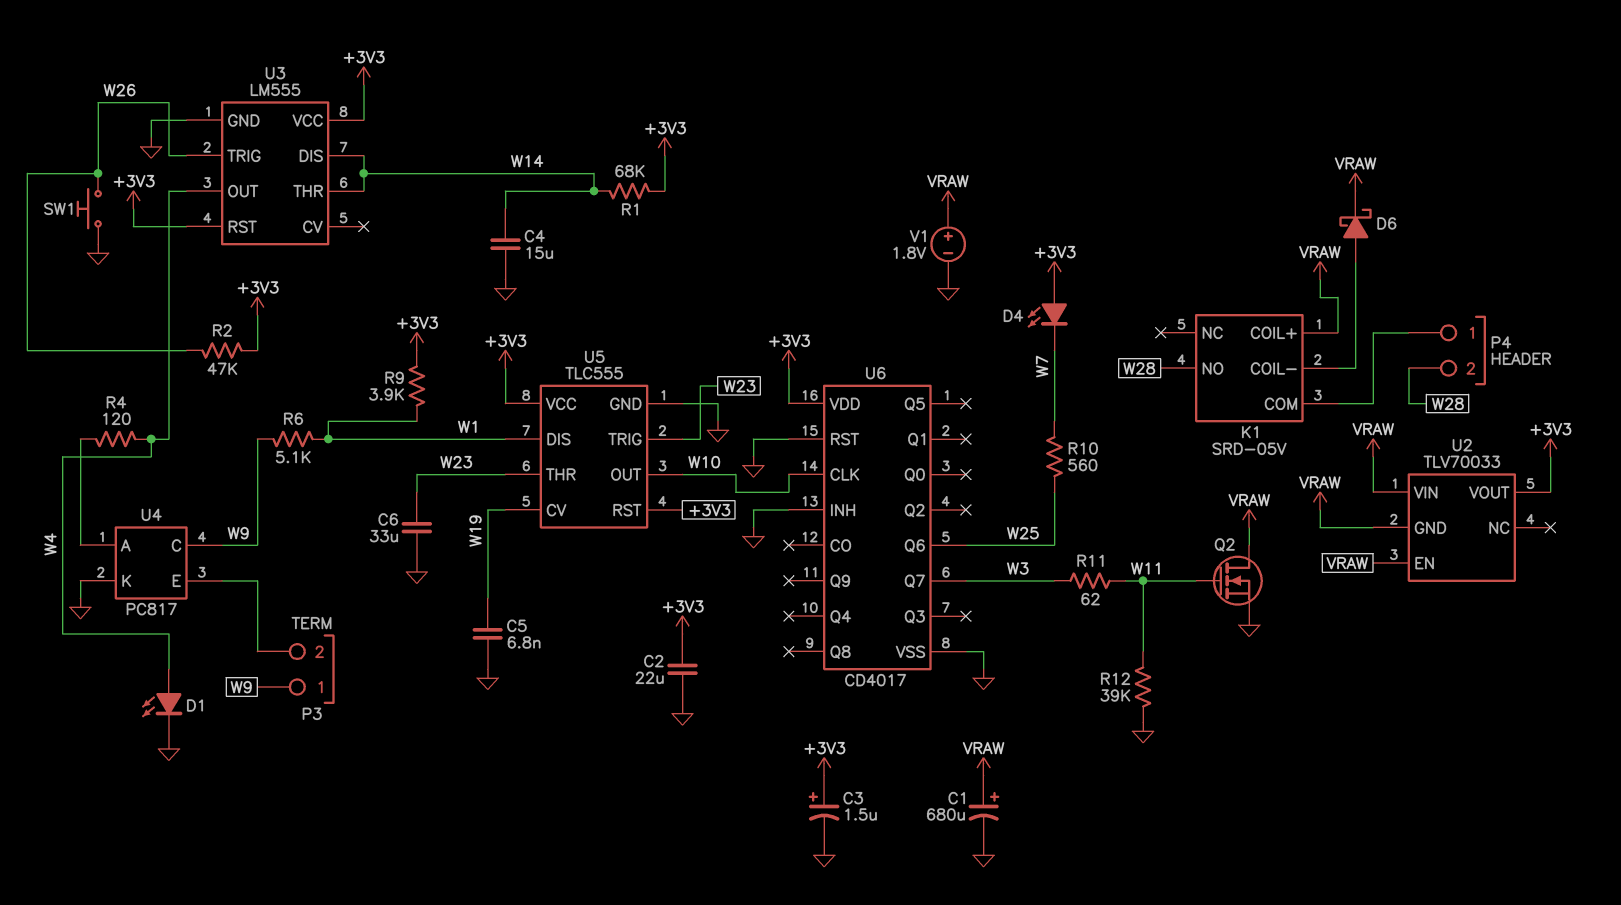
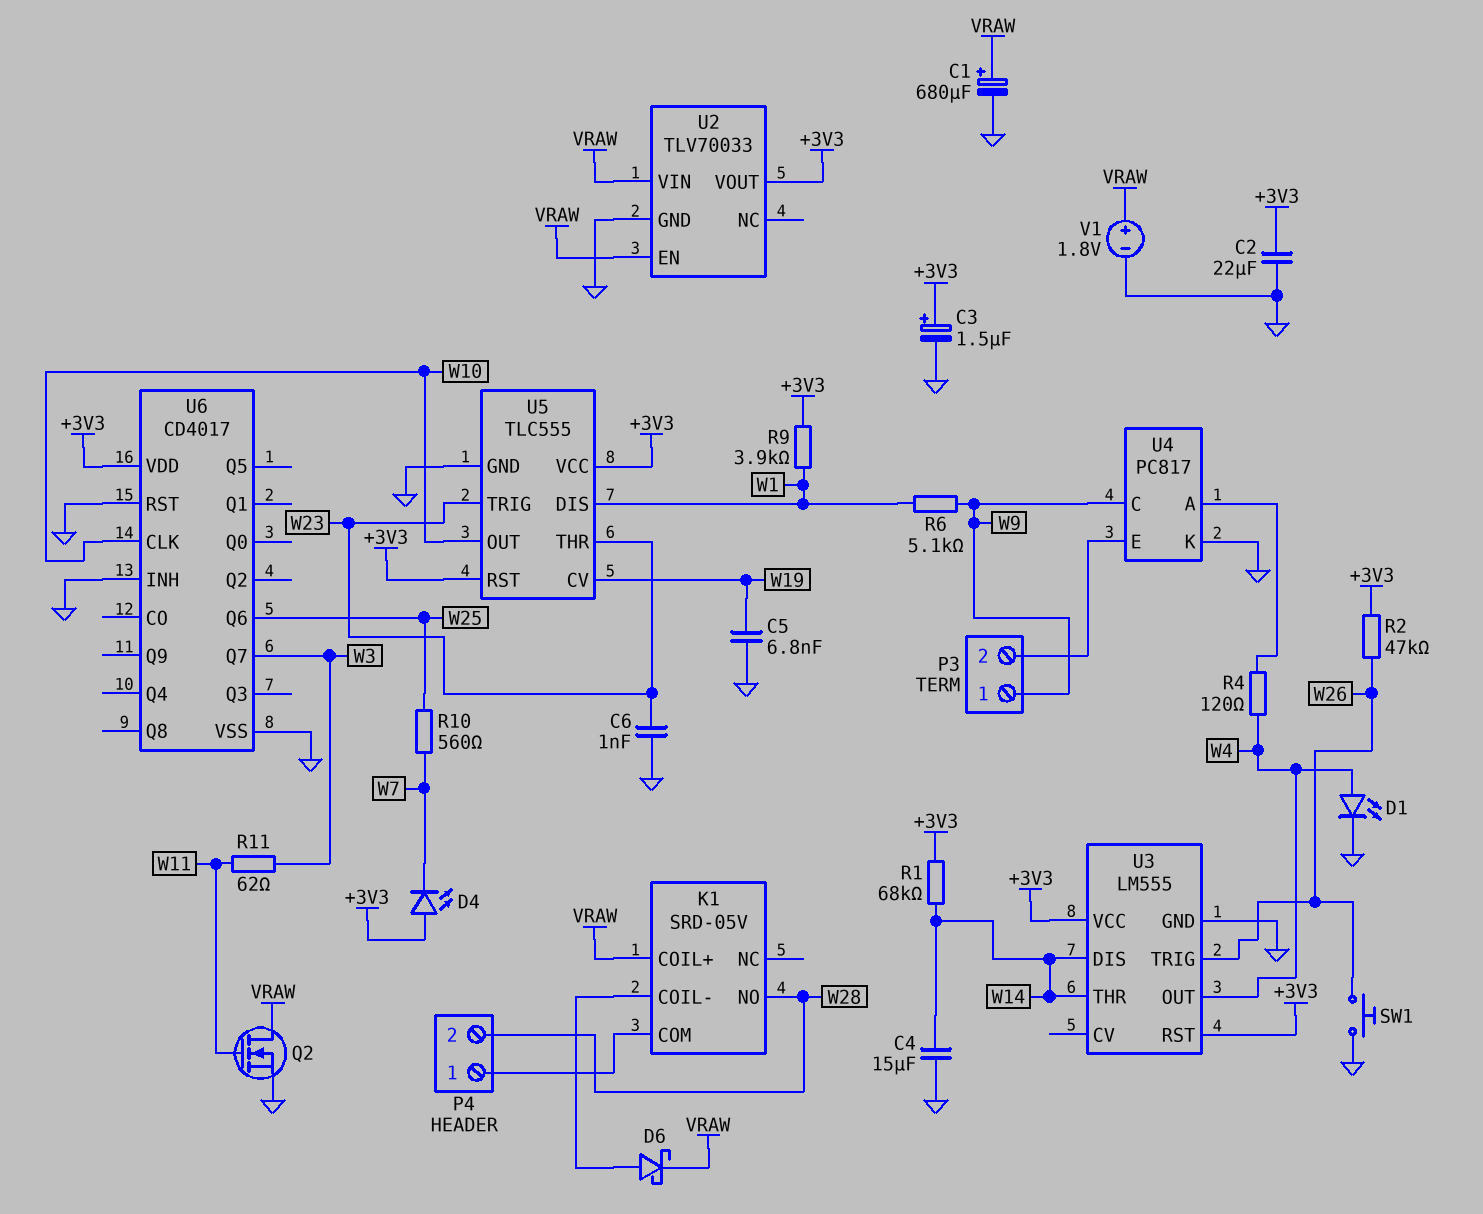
C6: 33uF (GND, W23) -> 1nF (GND, W23)
R12: 39k (GND, W11) -> none
U2 pin GND: VRAW -> GND

